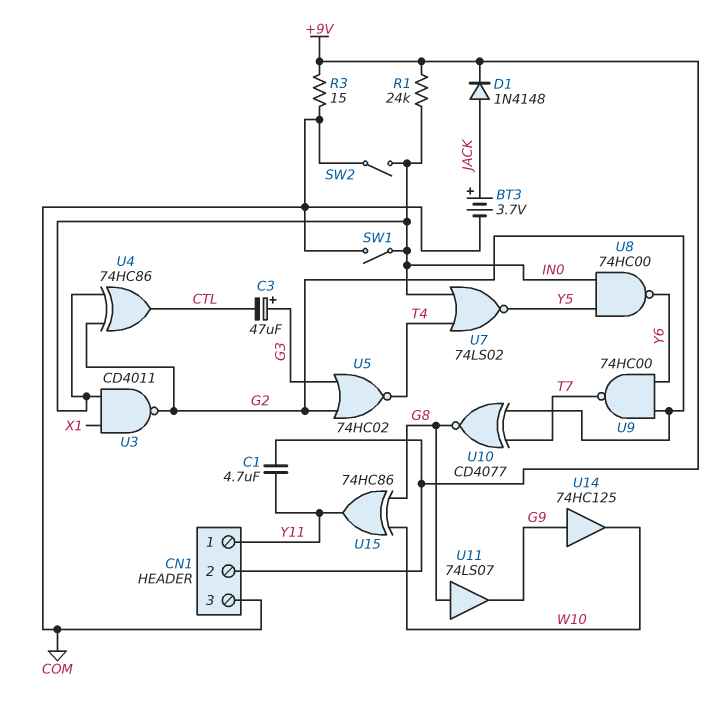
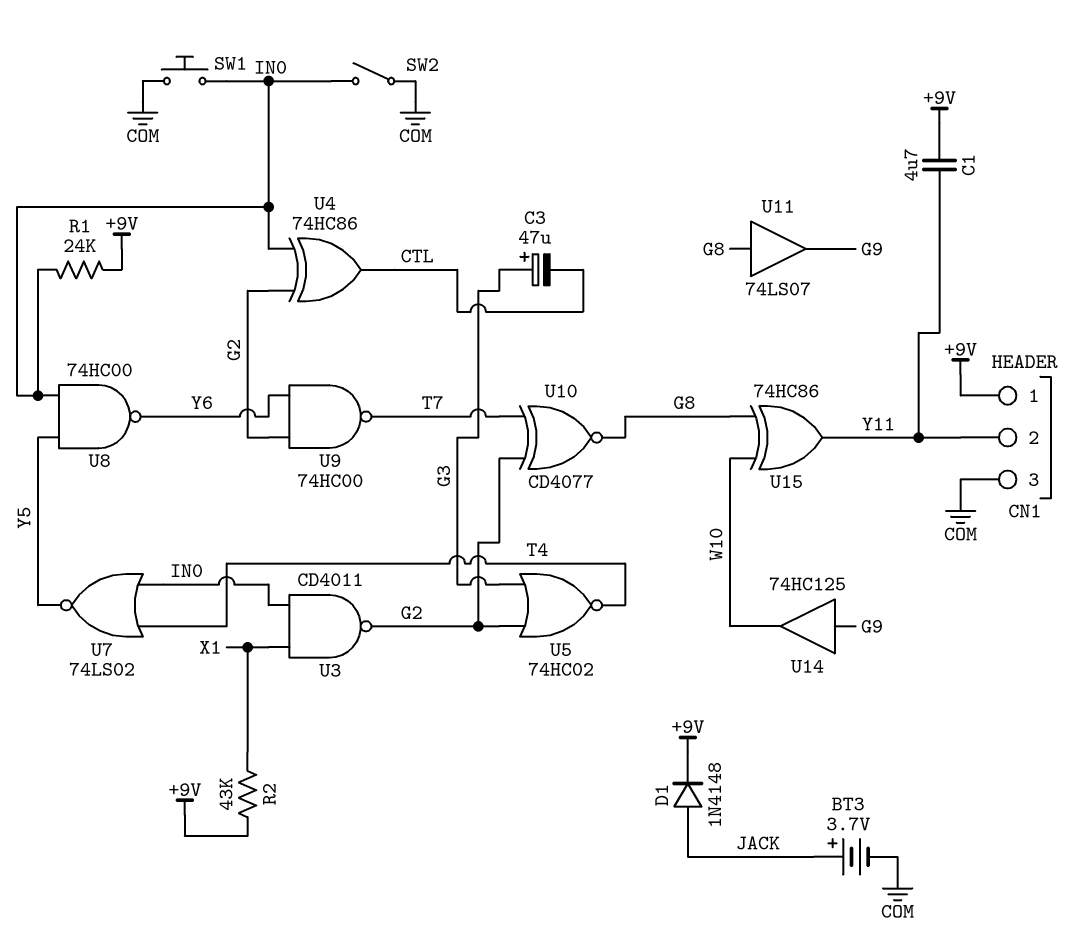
CN1 pin 1: Y11 -> +9V
CN1 pin 2: +9V -> Y11
R2: none -> 43k (+9V, X1)
R3: 15 (+9V, COM) -> none
SW1: switch (COM, IN0) -> button (COM, IN0)

